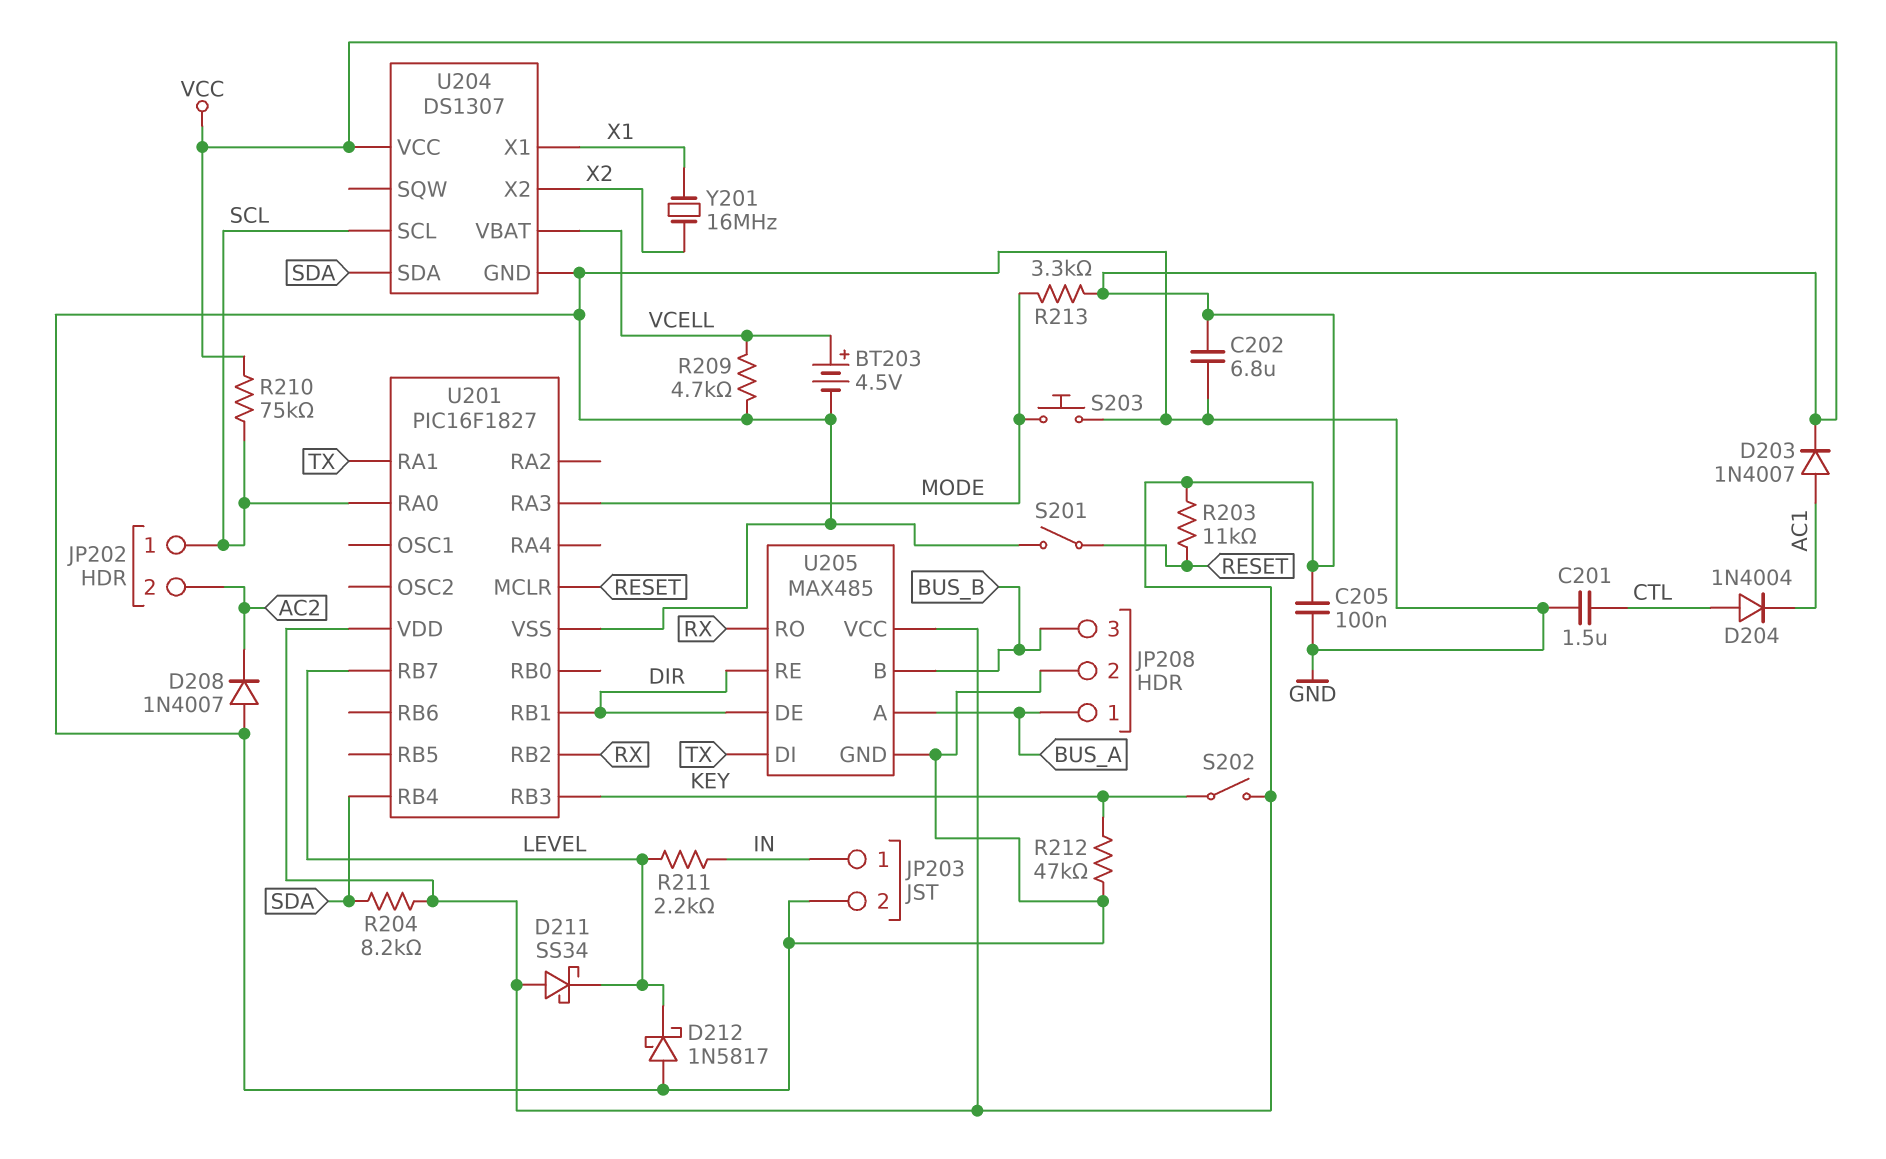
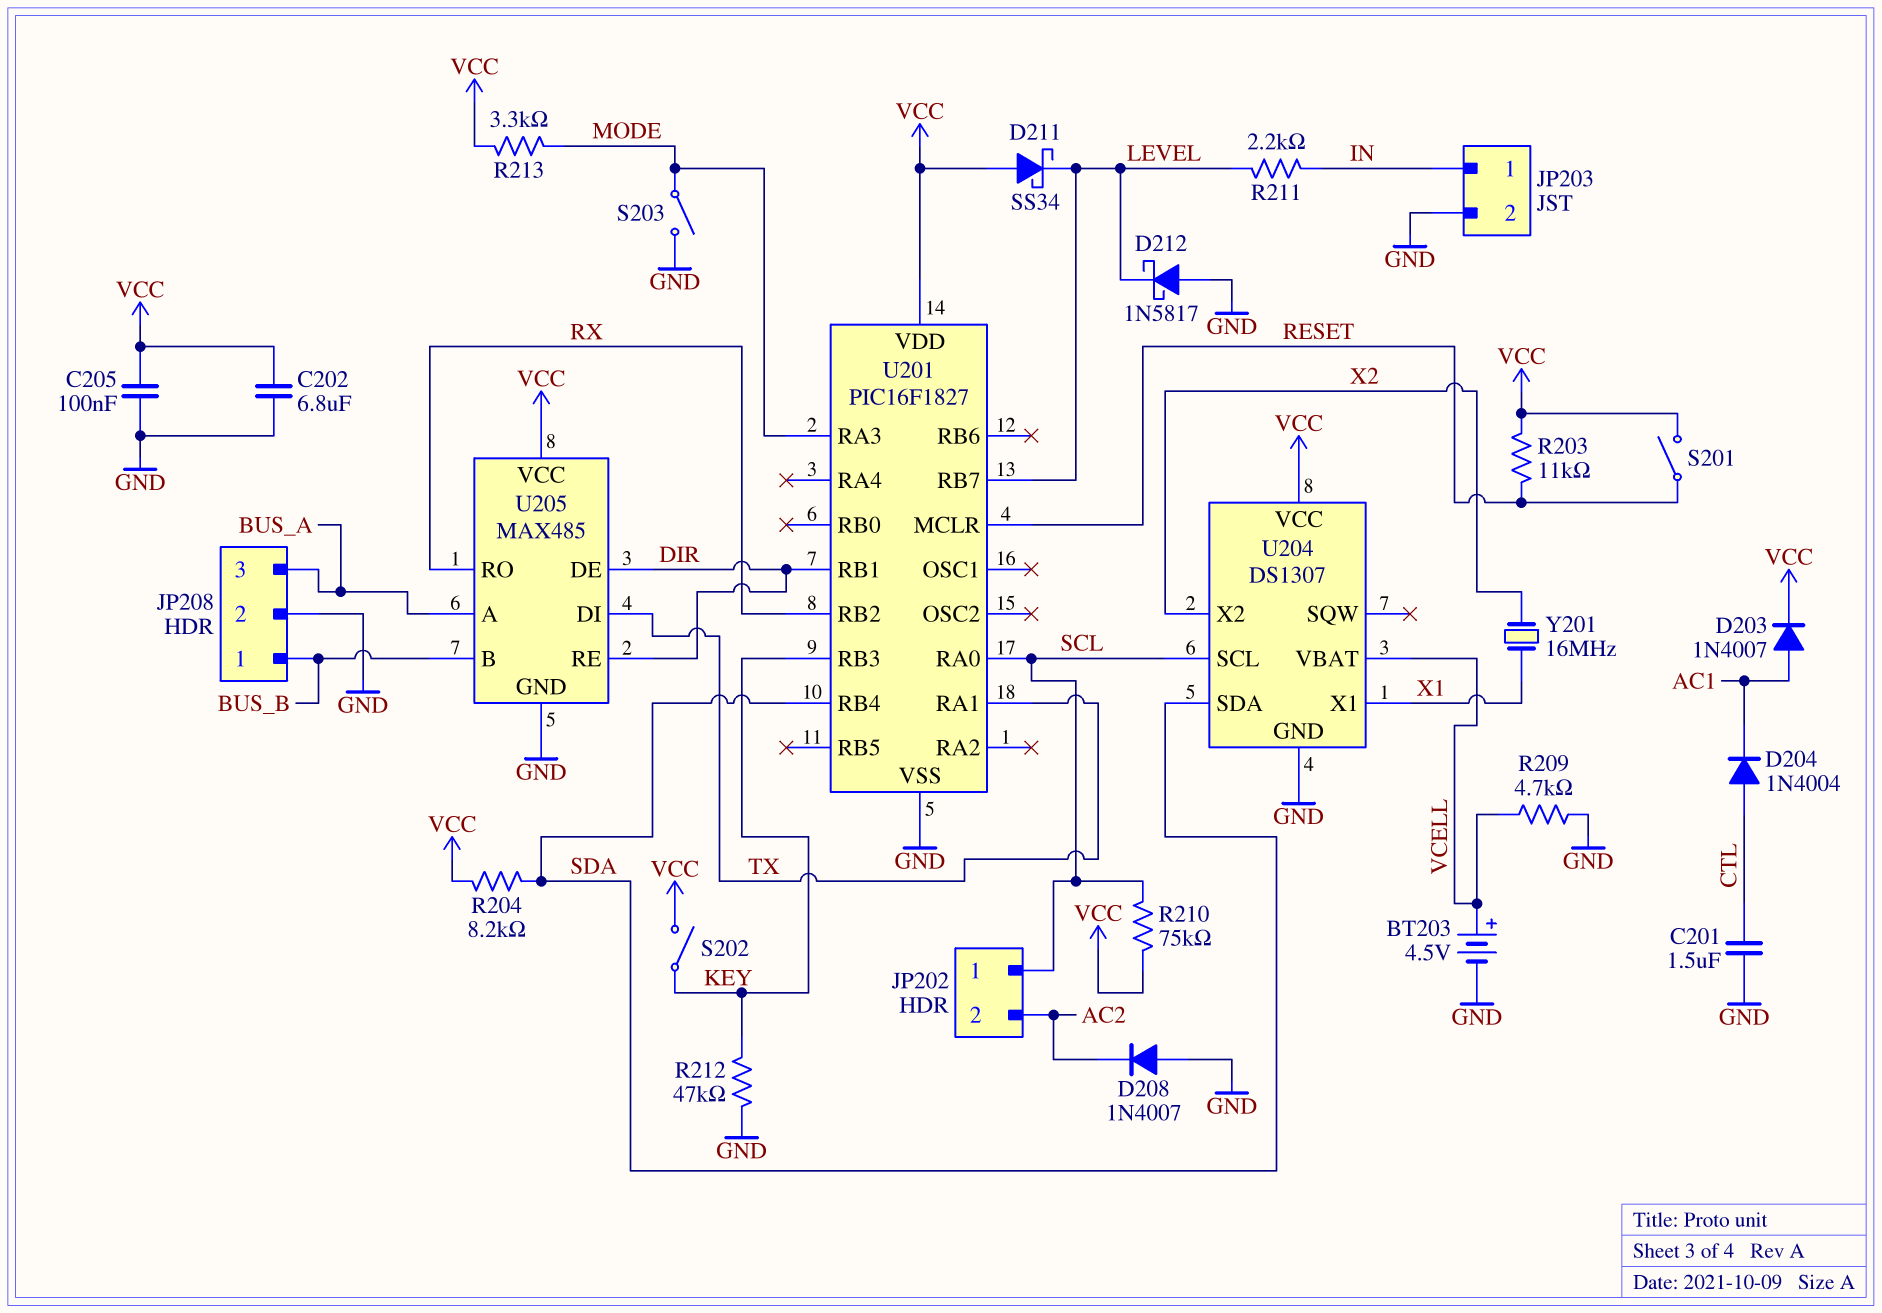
JP208 pin 1: BUS_A -> BUS_B
JP208 pin 3: BUS_B -> BUS_A
S201: switch (GND, RESET) -> switch (RESET, VCC)
S203: button (GND, MODE) -> switch (GND, MODE)

